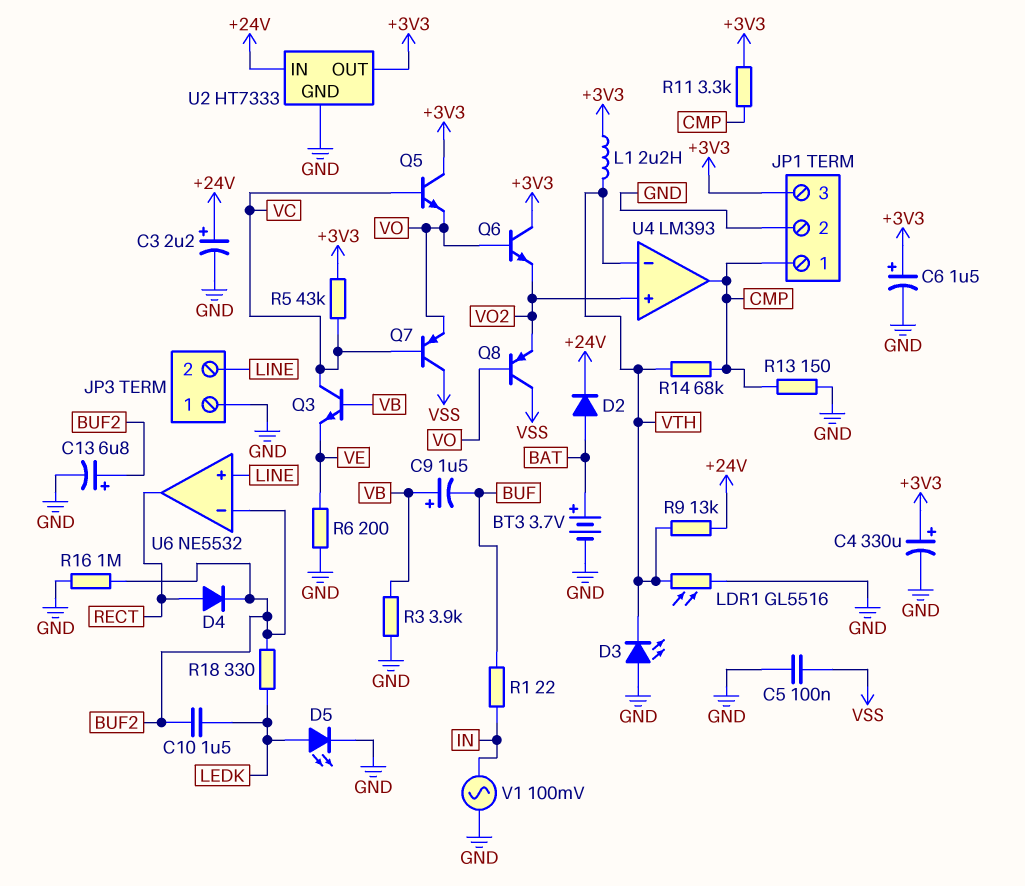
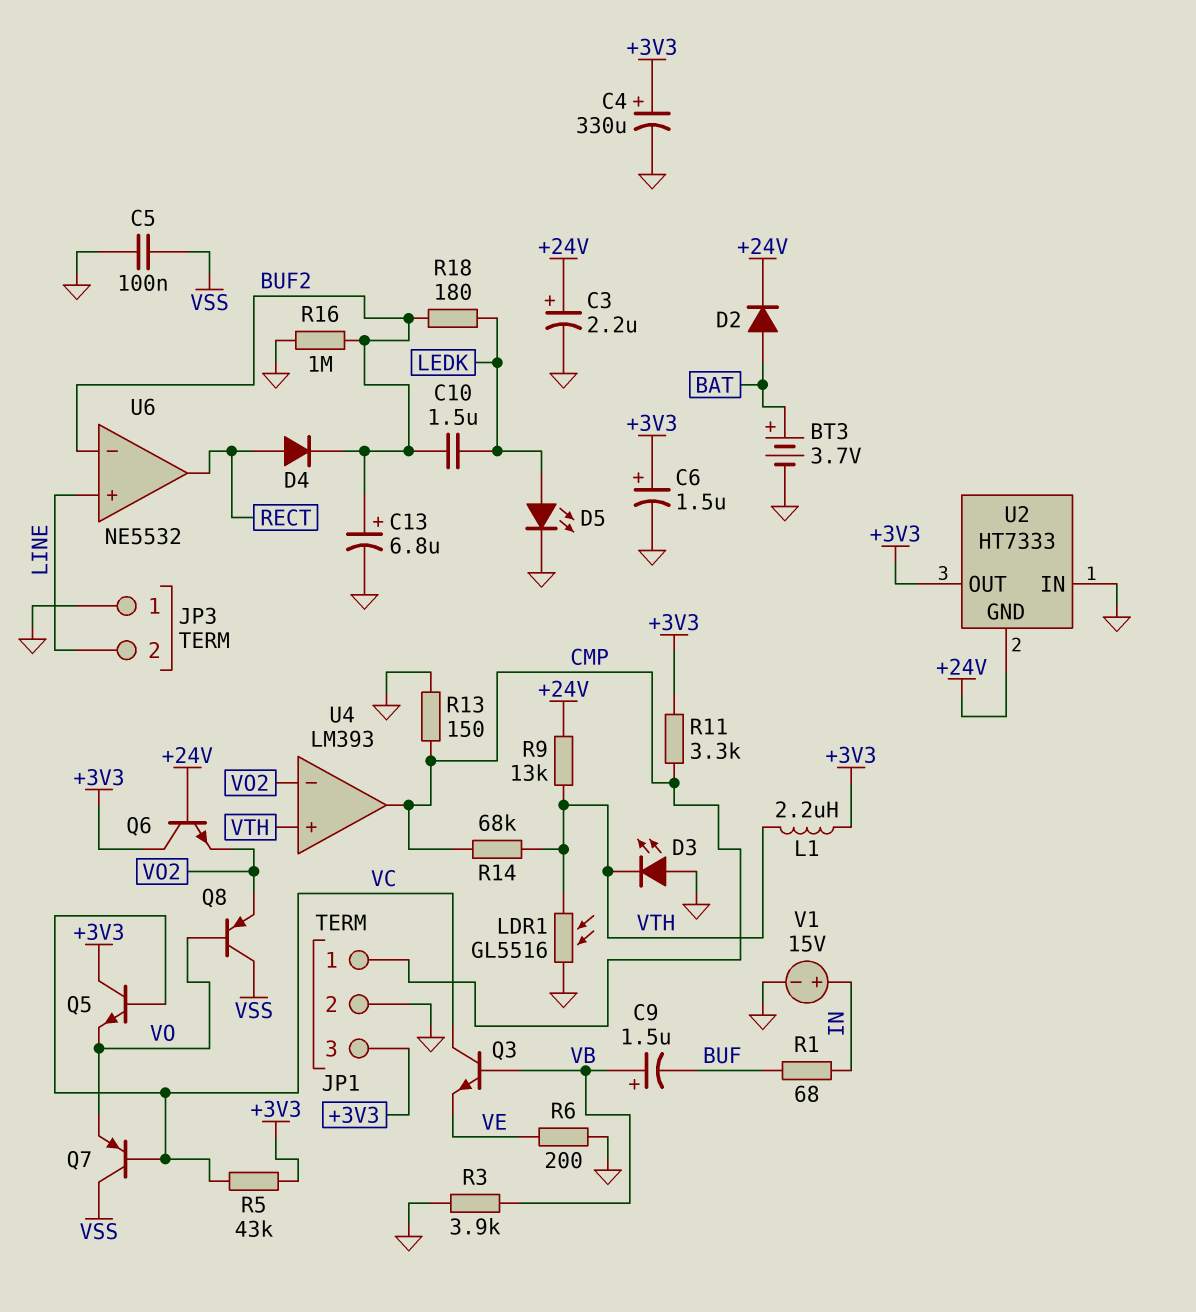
Q6: NPN (B VO, C +3V3, E VO2) -> NPN (B +24V, C +3V3, E VO2)
R1: 22 (BUF, IN) -> 68 (BUF, IN)
R18: 330 (BUF2, LEDK) -> 180 (BUF2, LEDK)
U2 pin GND: GND -> +24V
U2 pin IN: +24V -> GND
U4 pin in+: VO2 -> VTH
U4 pin in-: VTH -> VO2
V1: AC 100mV (GND, IN) -> 15V (plus IN, minus GND)

